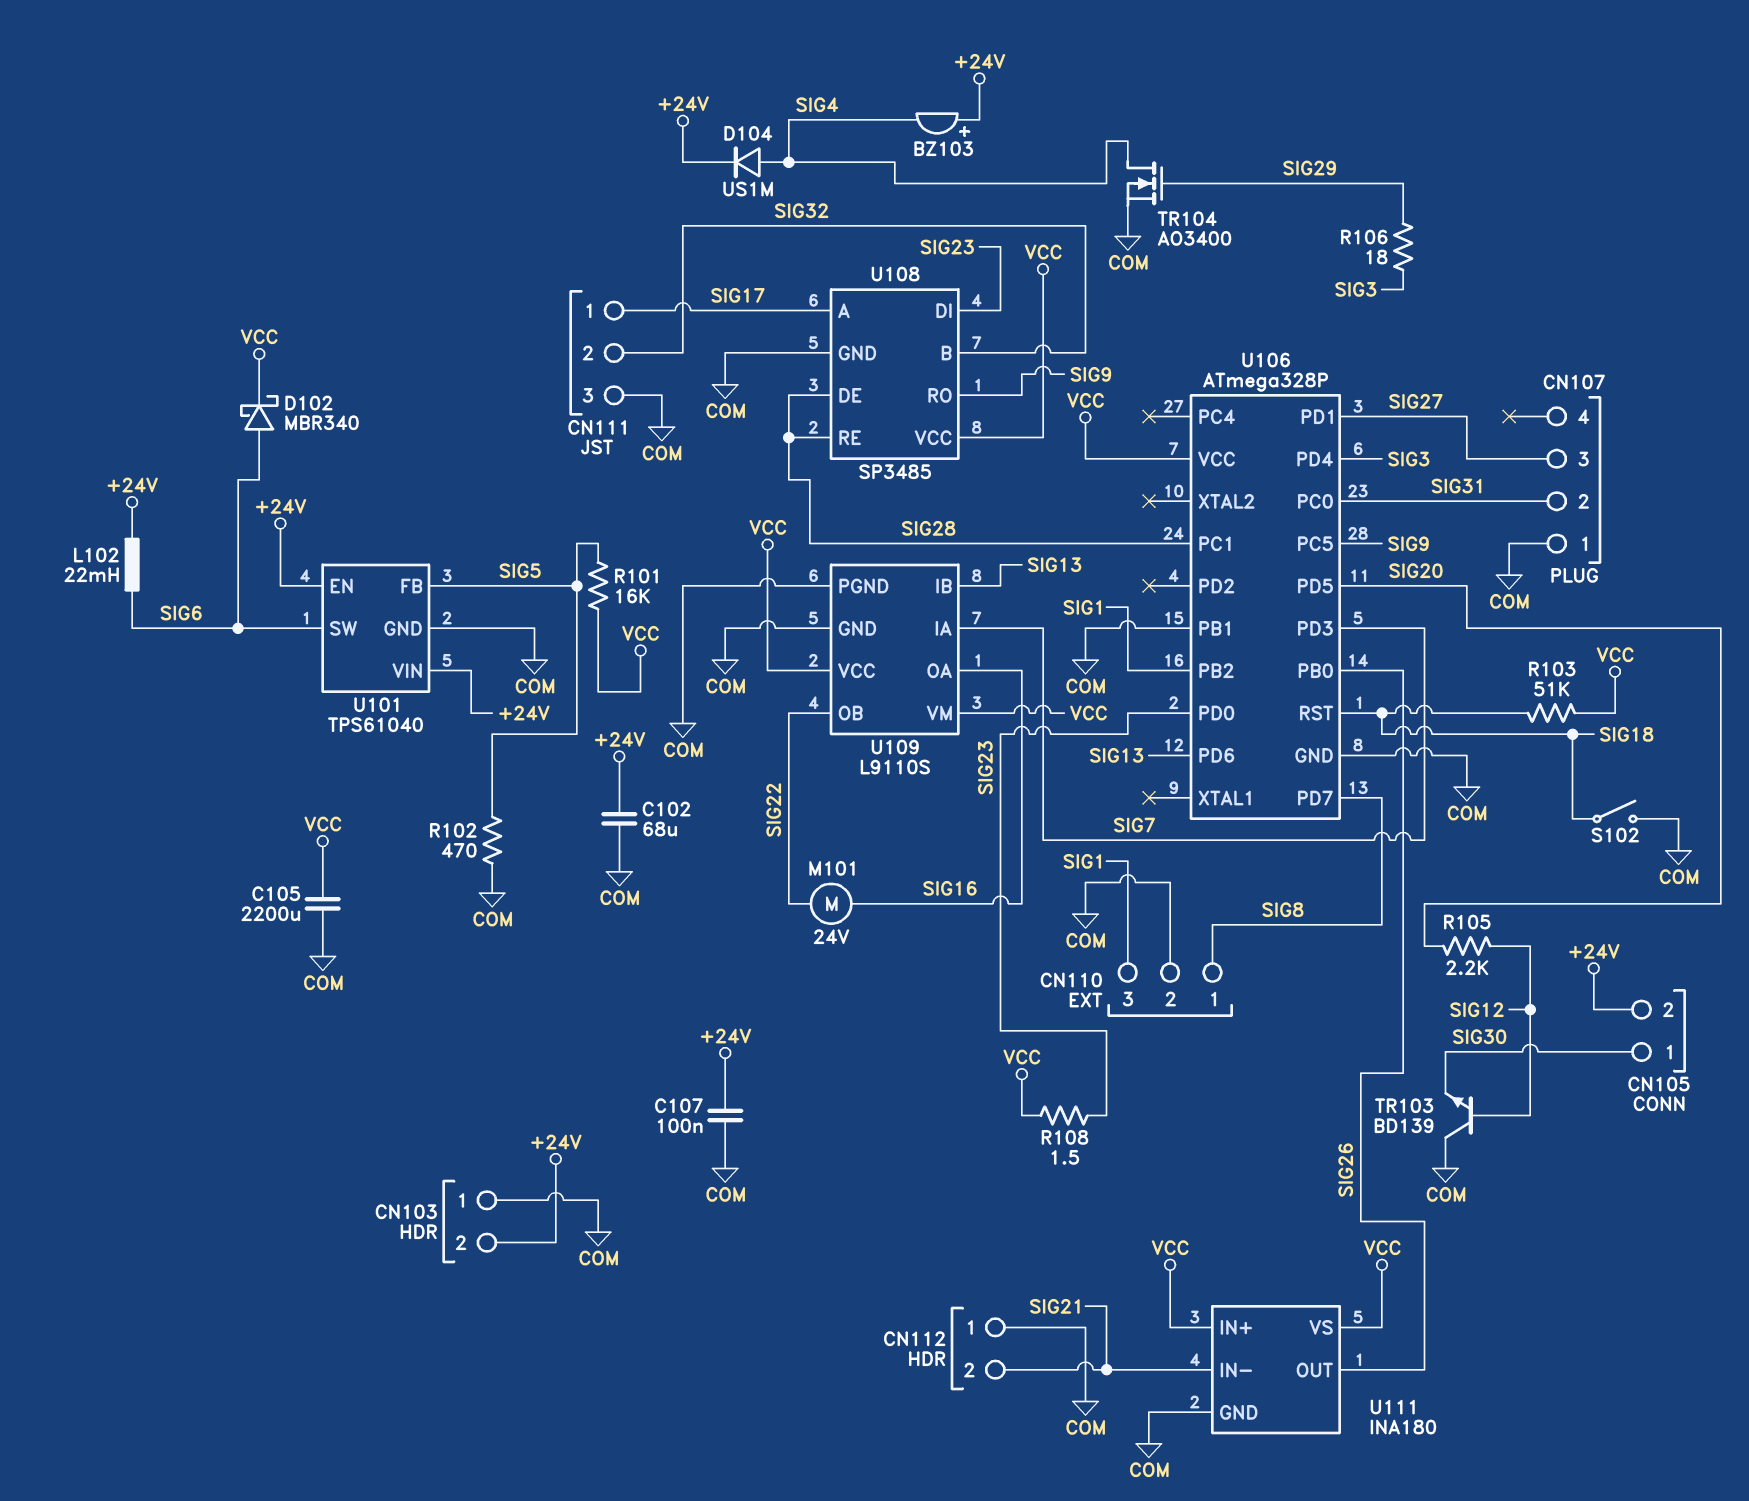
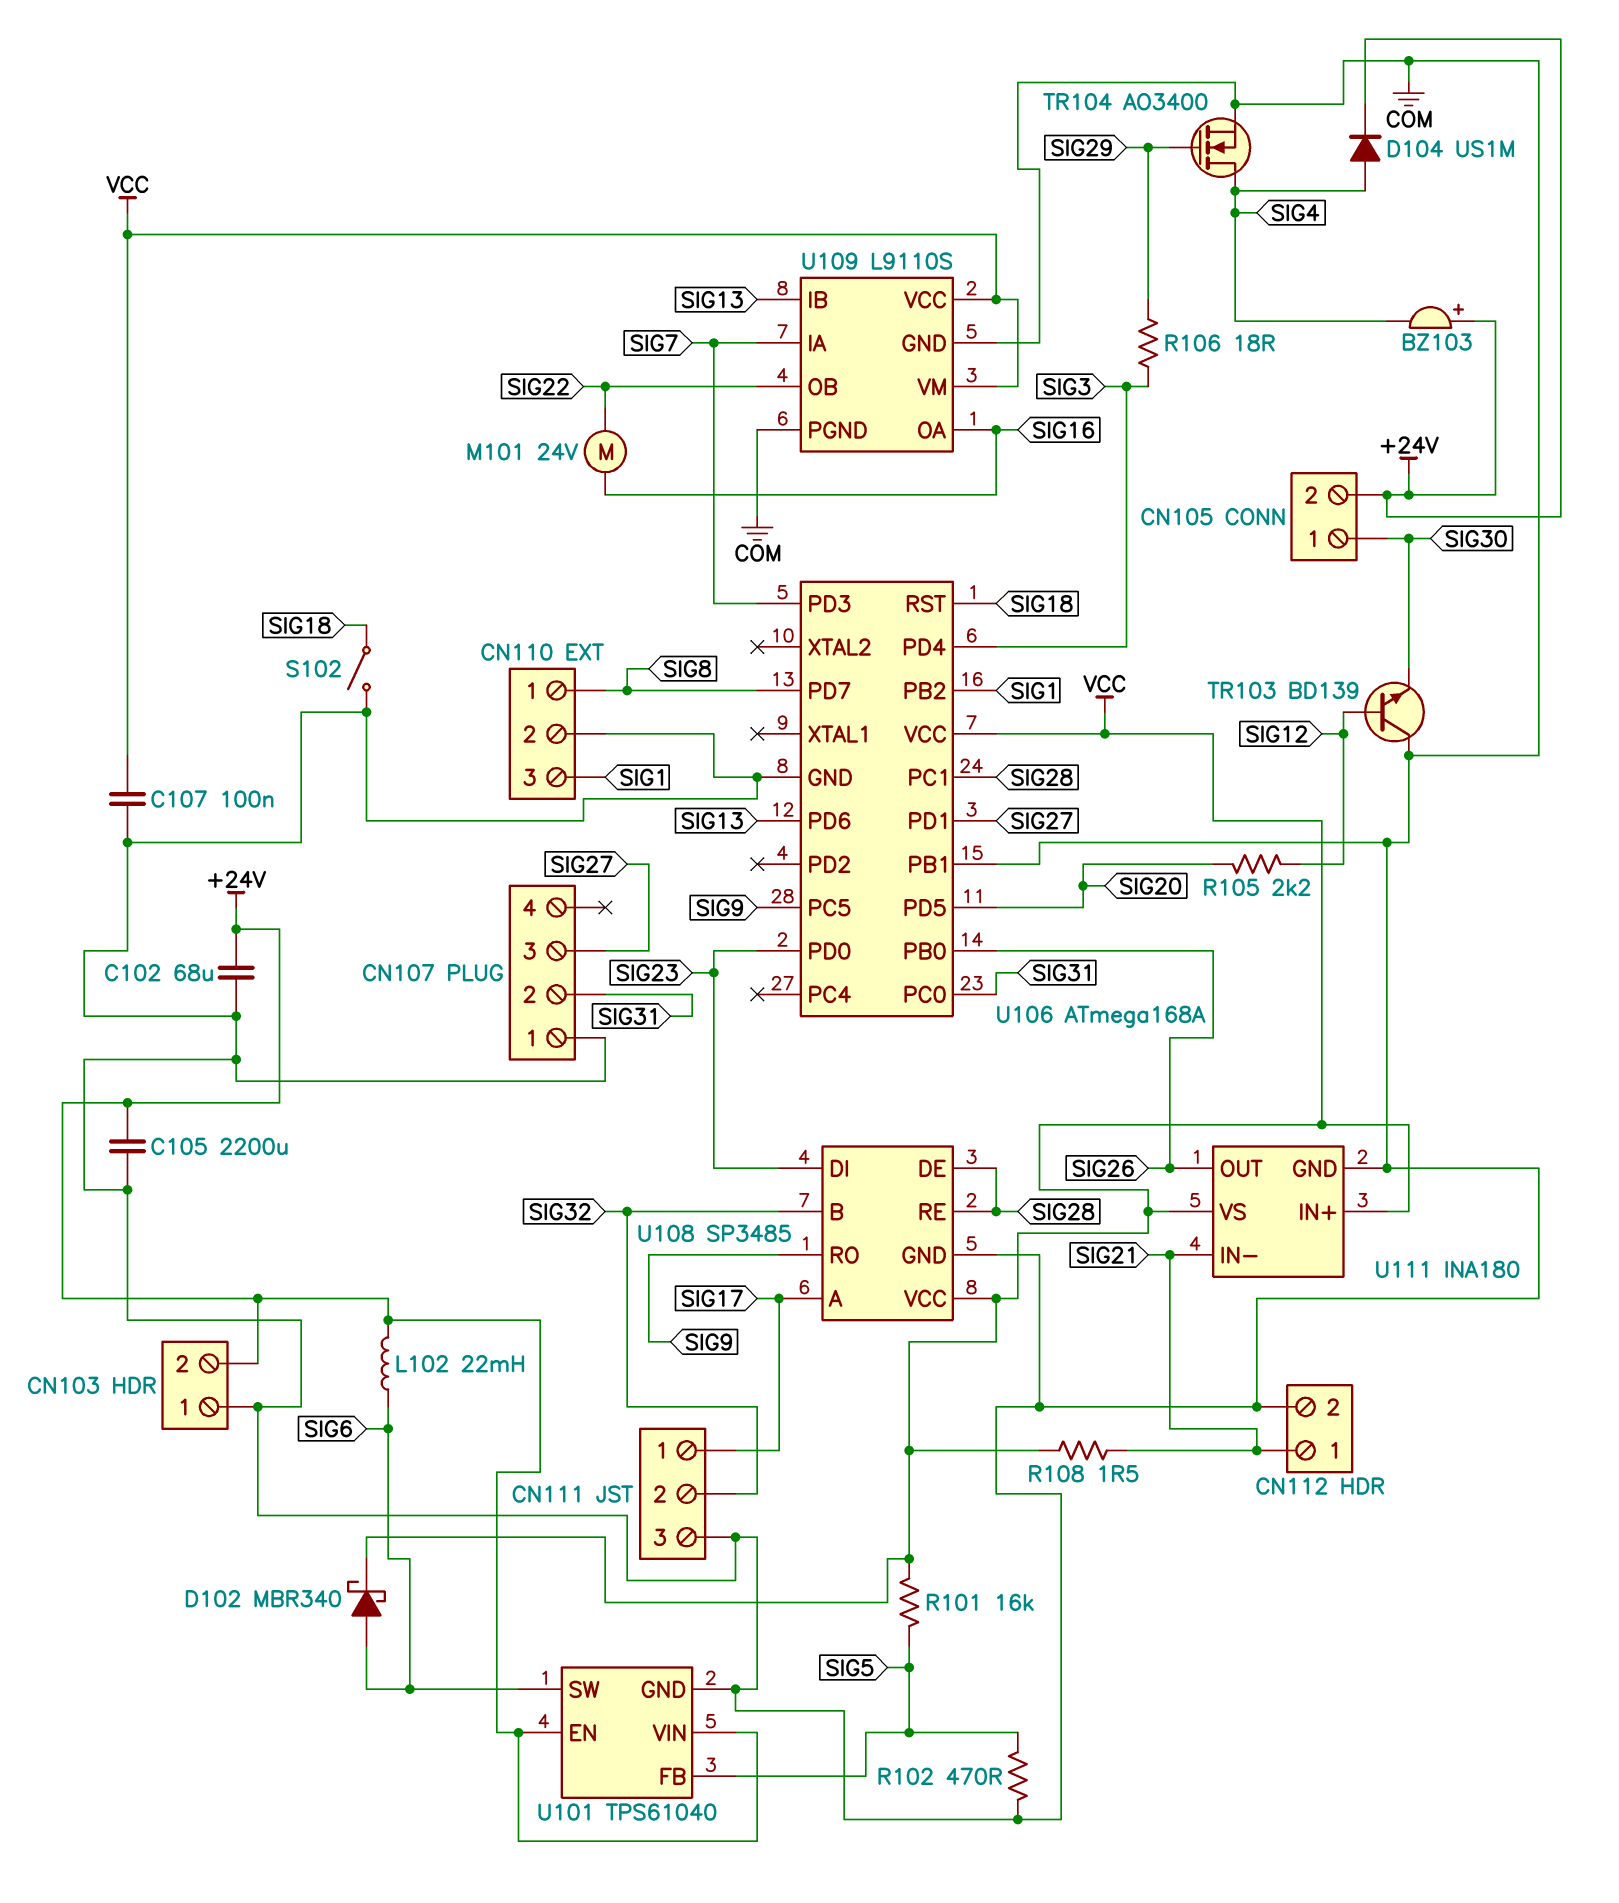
C105: 2200uF (COM, VCC) -> 2200uF (+24V, COM)
C107: 100nF (+24V, COM) -> 100nF (COM, VCC)
CN112 pin 1: COM -> SIG21
CN112 pin 2: SIG21 -> COM
R103: 51k (SIG18, VCC) -> none
R108: 1.5 (SIG23, VCC) -> 1.5 (SIG21, VCC)
U106: ATmega328P -> ATmega168A

